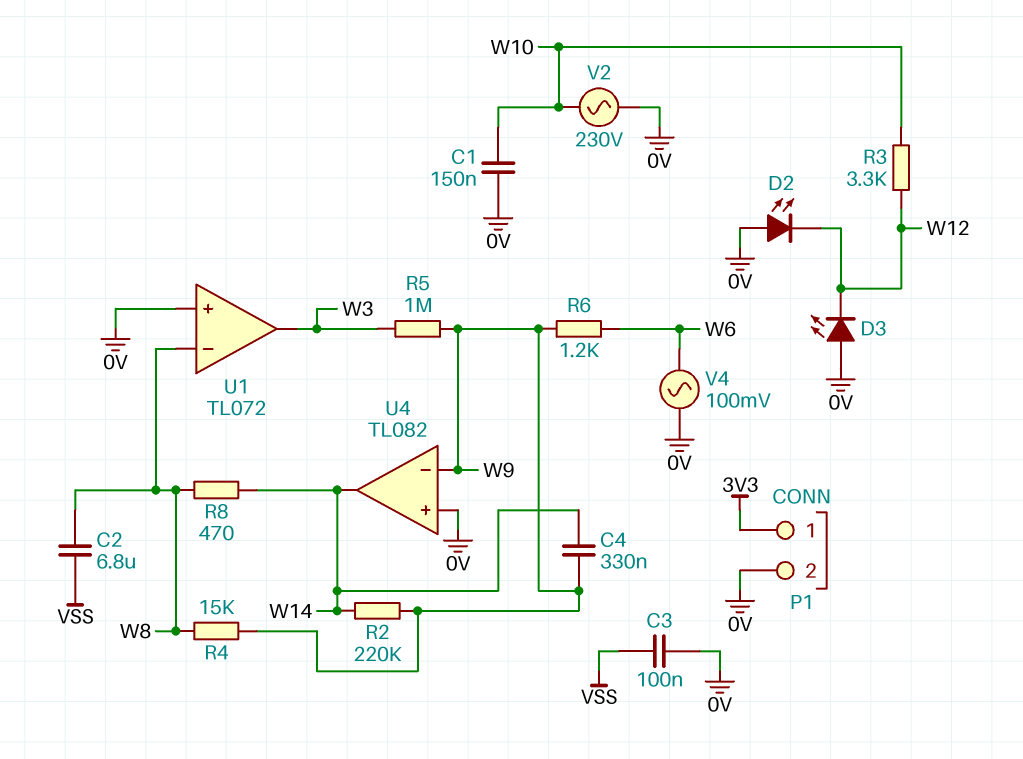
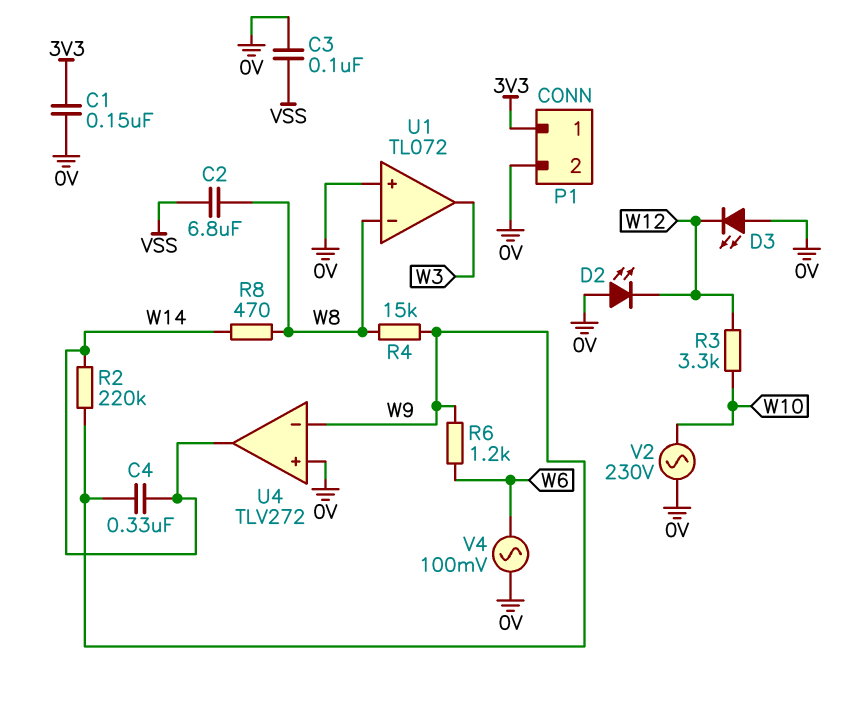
C1: 150nF (0V, W10) -> 150nF (0V, 3V3)
R5: 1M (W3, W9) -> none
U4: TL082 -> TLV272

